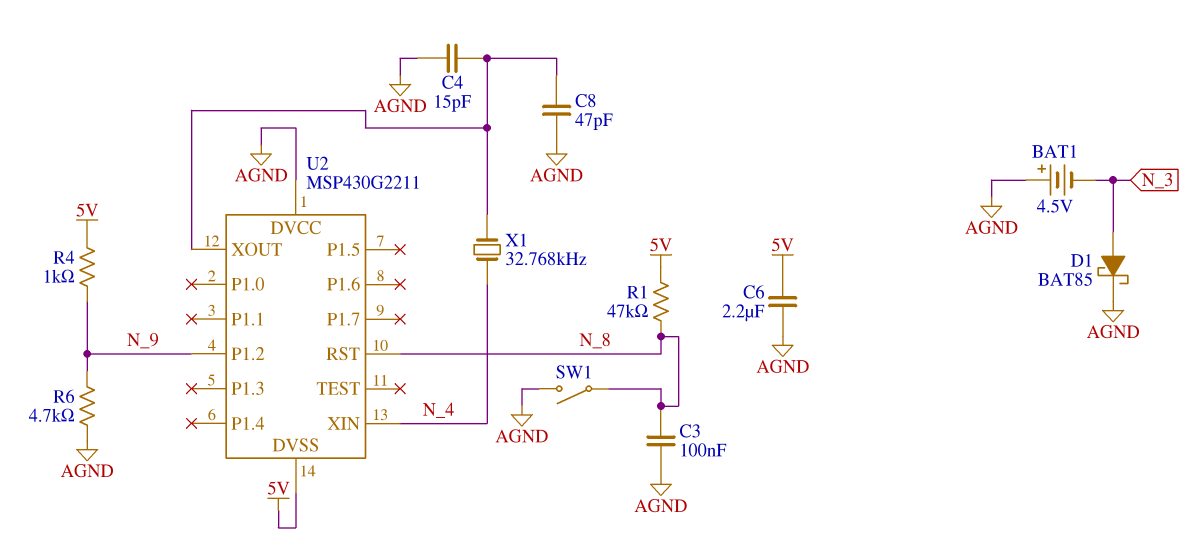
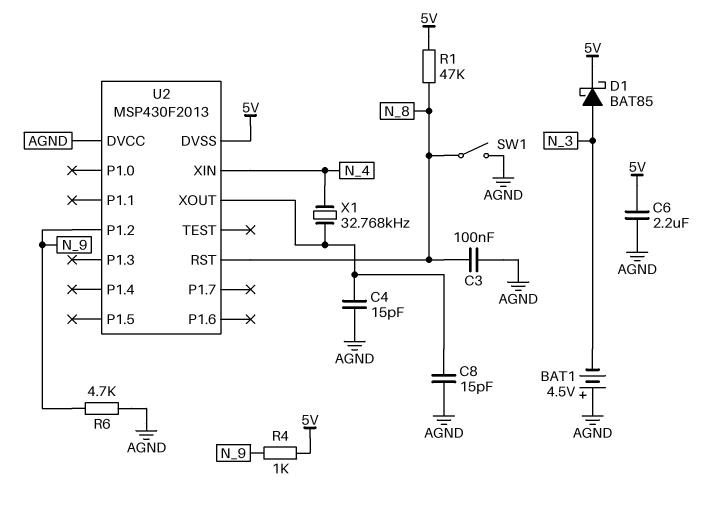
C8: 47pF (AGND, U2/XOUT) -> 15pF (AGND, U2/XOUT)
D1: schottky BAT85 (A N_3, K AGND) -> schottky BAT85 (A N_3, K 5V)
U2: MSP430G2211 -> MSP430F2013

